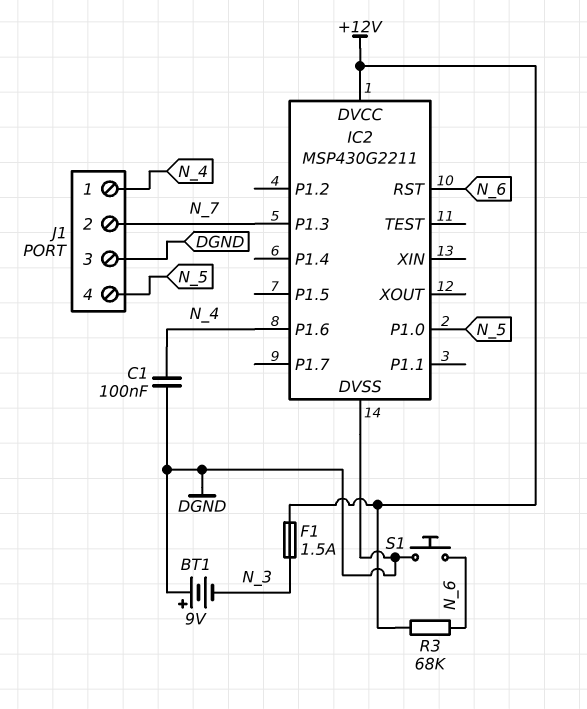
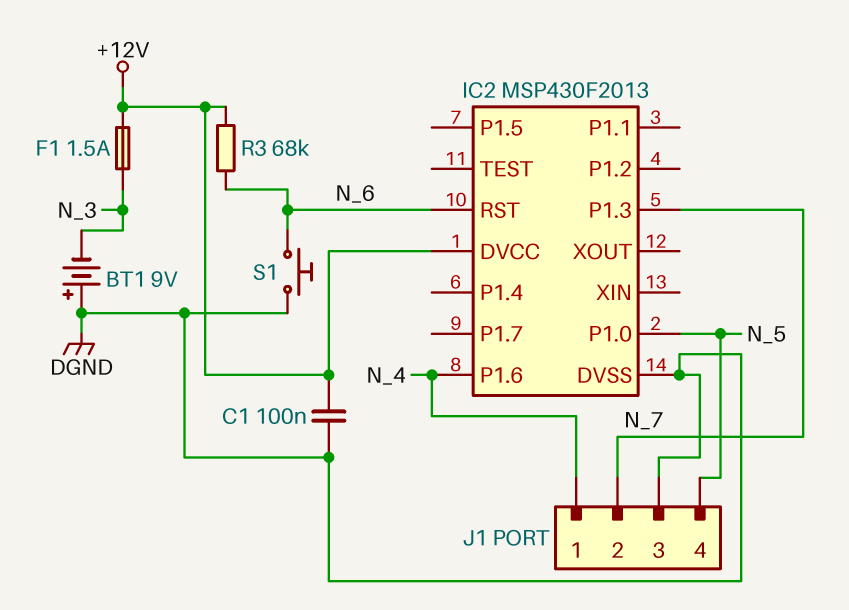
C1: 100nF (DGND, N_4) -> 100nF (+12V, DGND)
IC2: MSP430G2211 -> MSP430F2013

